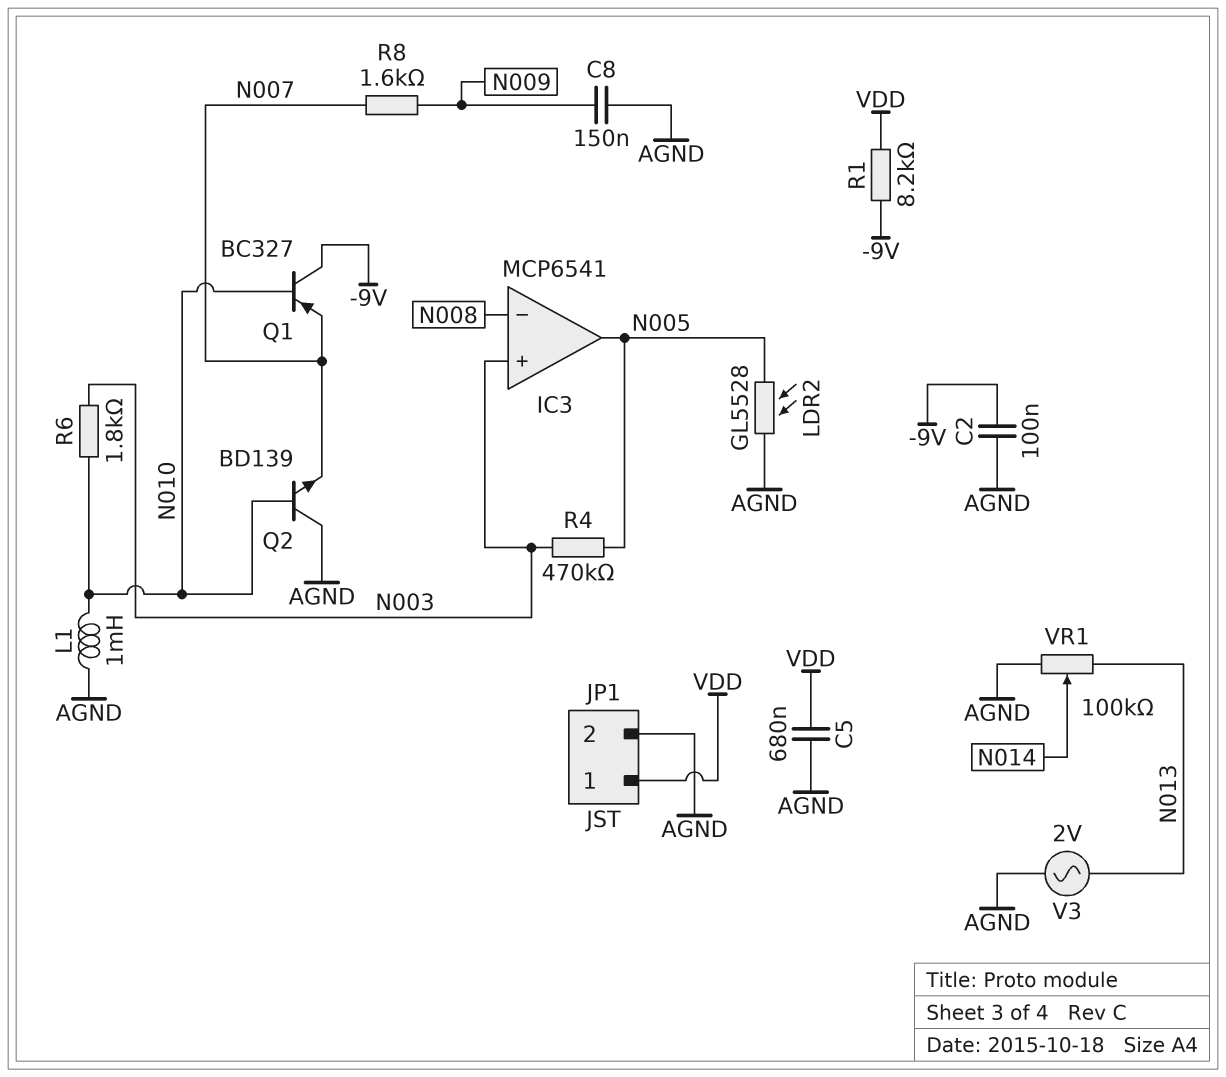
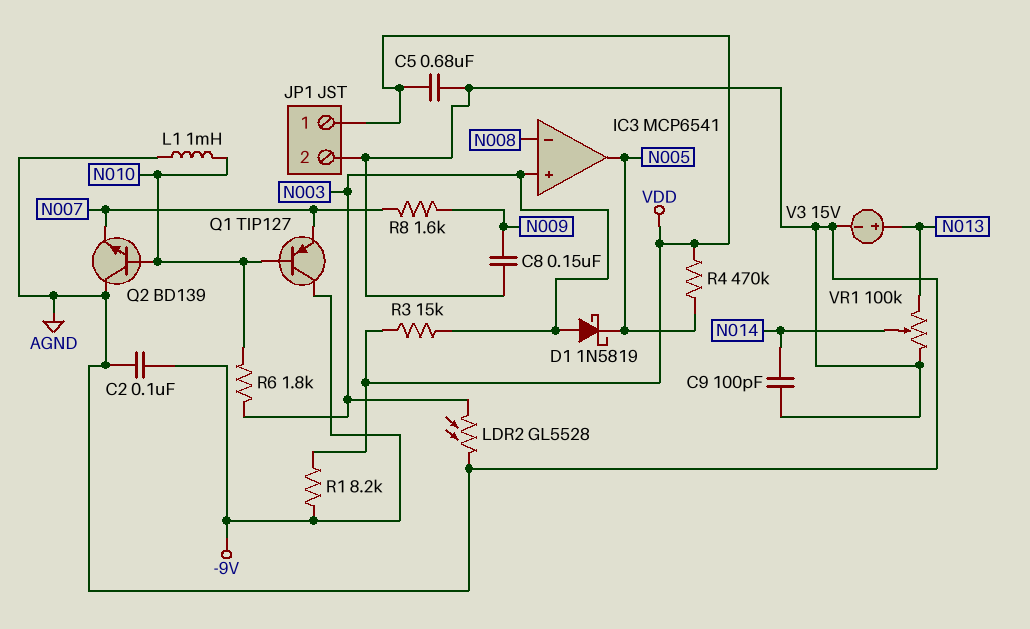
C9: none -> 100pF (AGND, N014)
D1: none -> schottky 1N5819 (A N003, K N005)
LDR2: GL5528 (AGND, N005) -> GL5528 (AGND, N003)
Q1: PNP BC327 (B N010, C -9V, E N007) -> PNP TIP127 (B N010, C -9V, E N007)
R3: none -> 15k (N003, VDD)
R4: 470k (N003, N005) -> 470k (N005, VDD)
V3: AC 2V (AGND, N013) -> 15V (plus N013, minus AGND)

